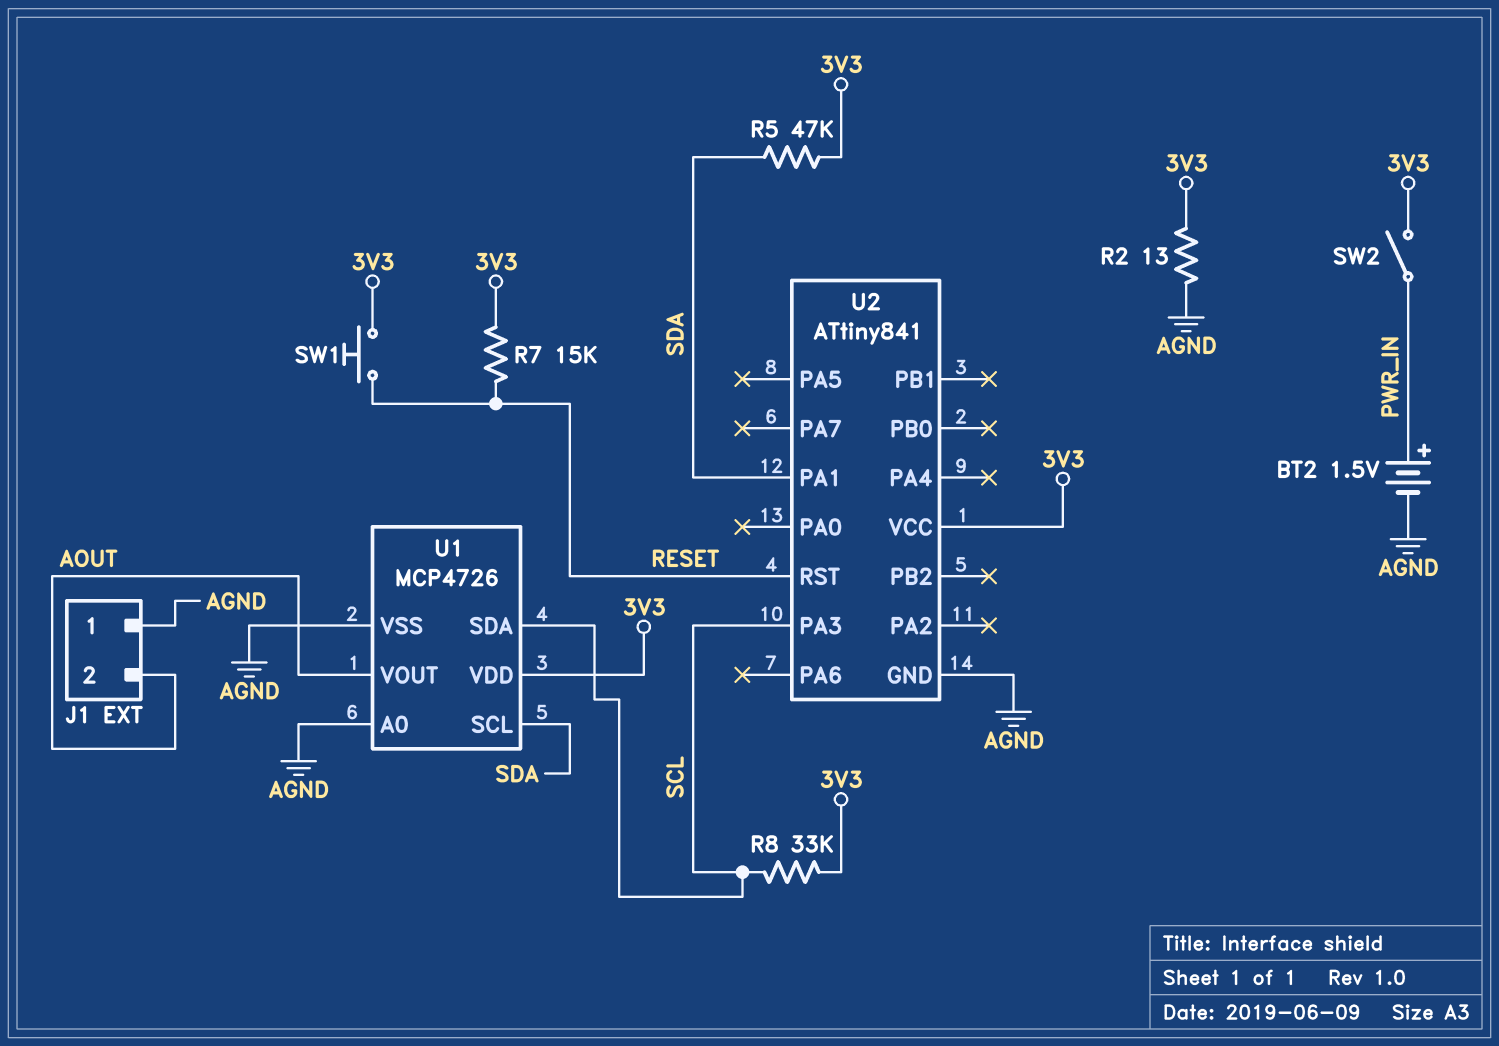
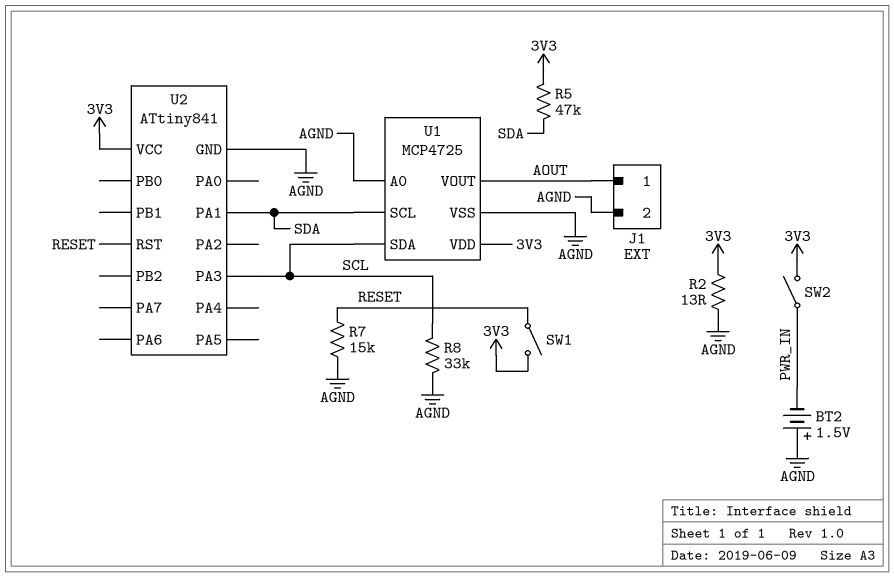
BT2: 1.5V (plus PWR_IN, minus AGND) -> 1.5V (plus AGND, minus PWR_IN)
J1 pin 1: AGND -> AOUT
J1 pin 2: AOUT -> AGND
R7: 15k (3V3, RESET) -> 15k (AGND, RESET)
R8: 33k (3V3, SCL) -> 33k (AGND, SCL)
SW1: button (3V3, RESET) -> switch (3V3, RESET)
U1: MCP4726 -> MCP4725

